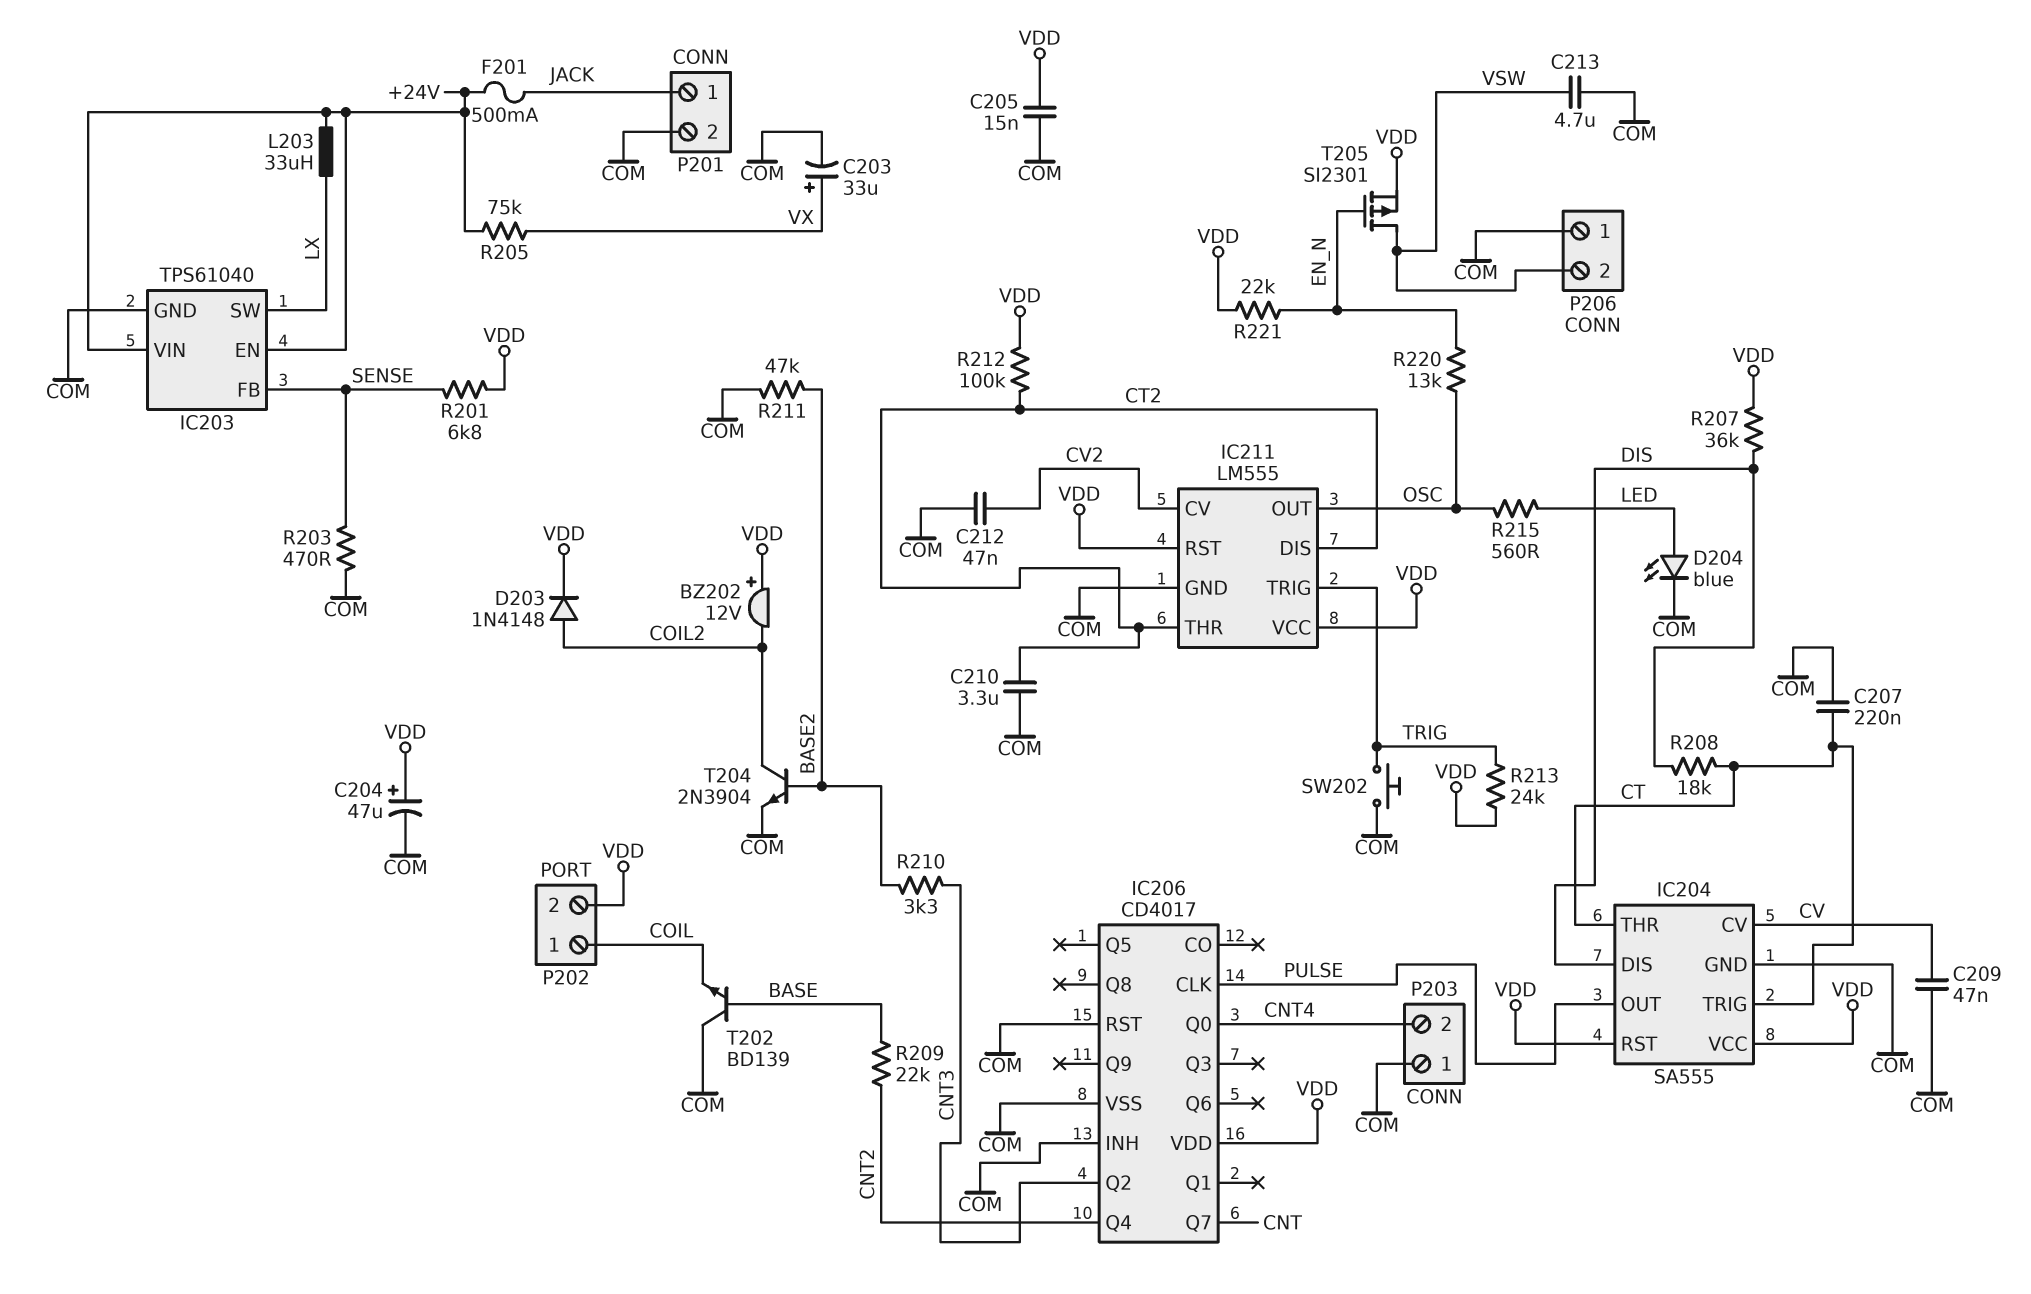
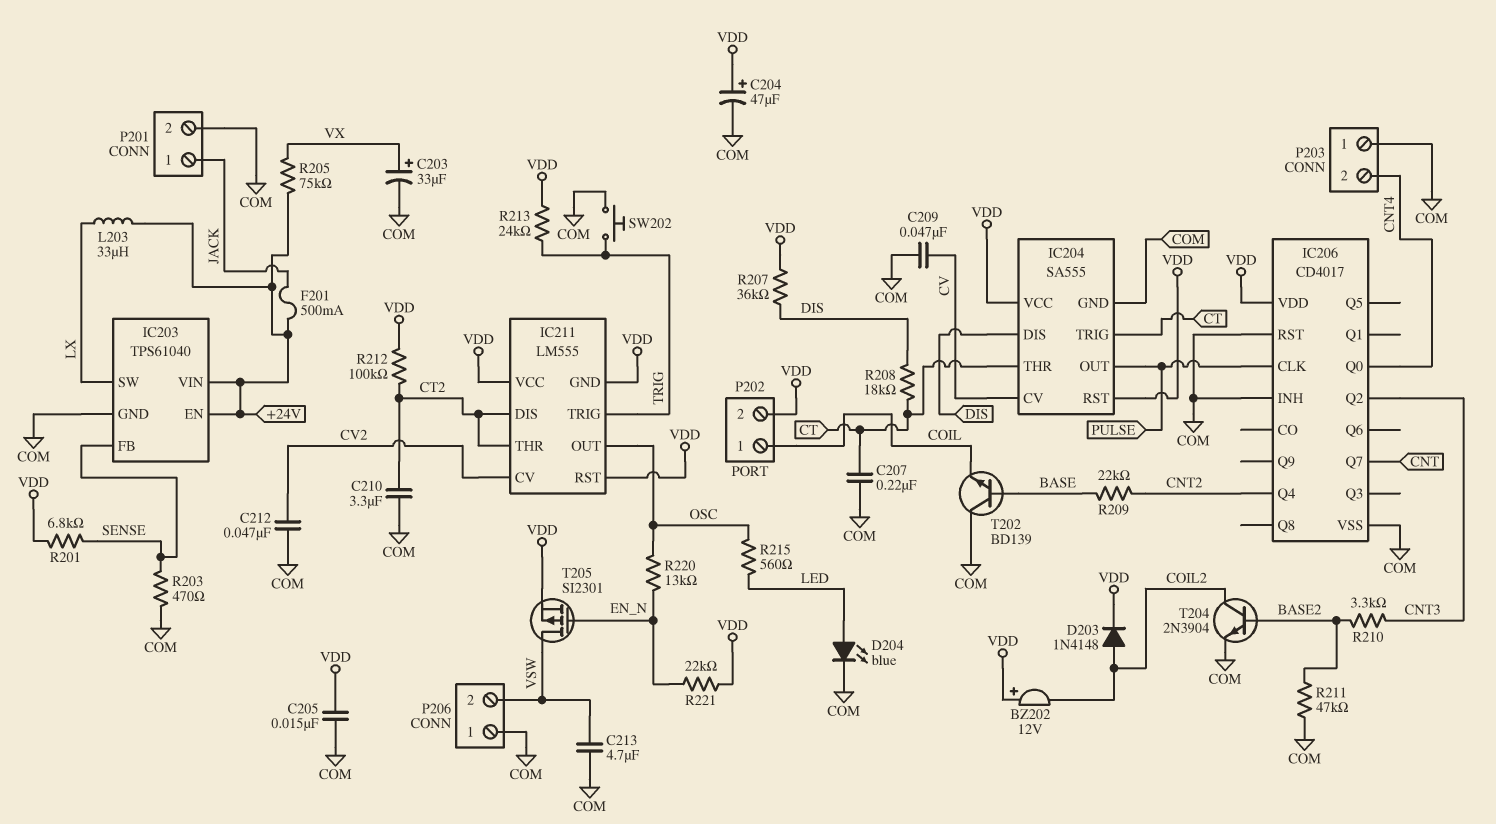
IC211 pin GND: COM -> VDD

